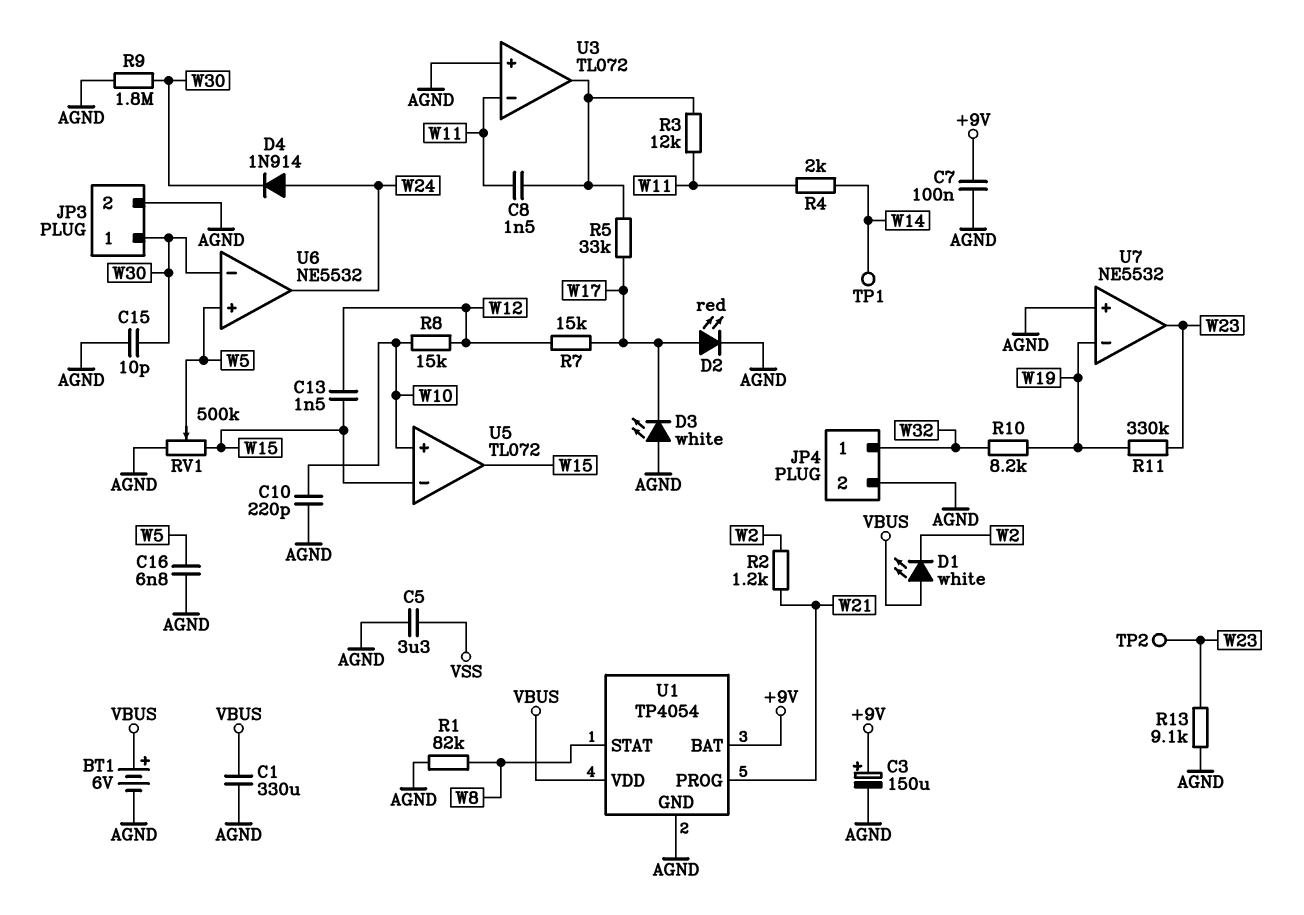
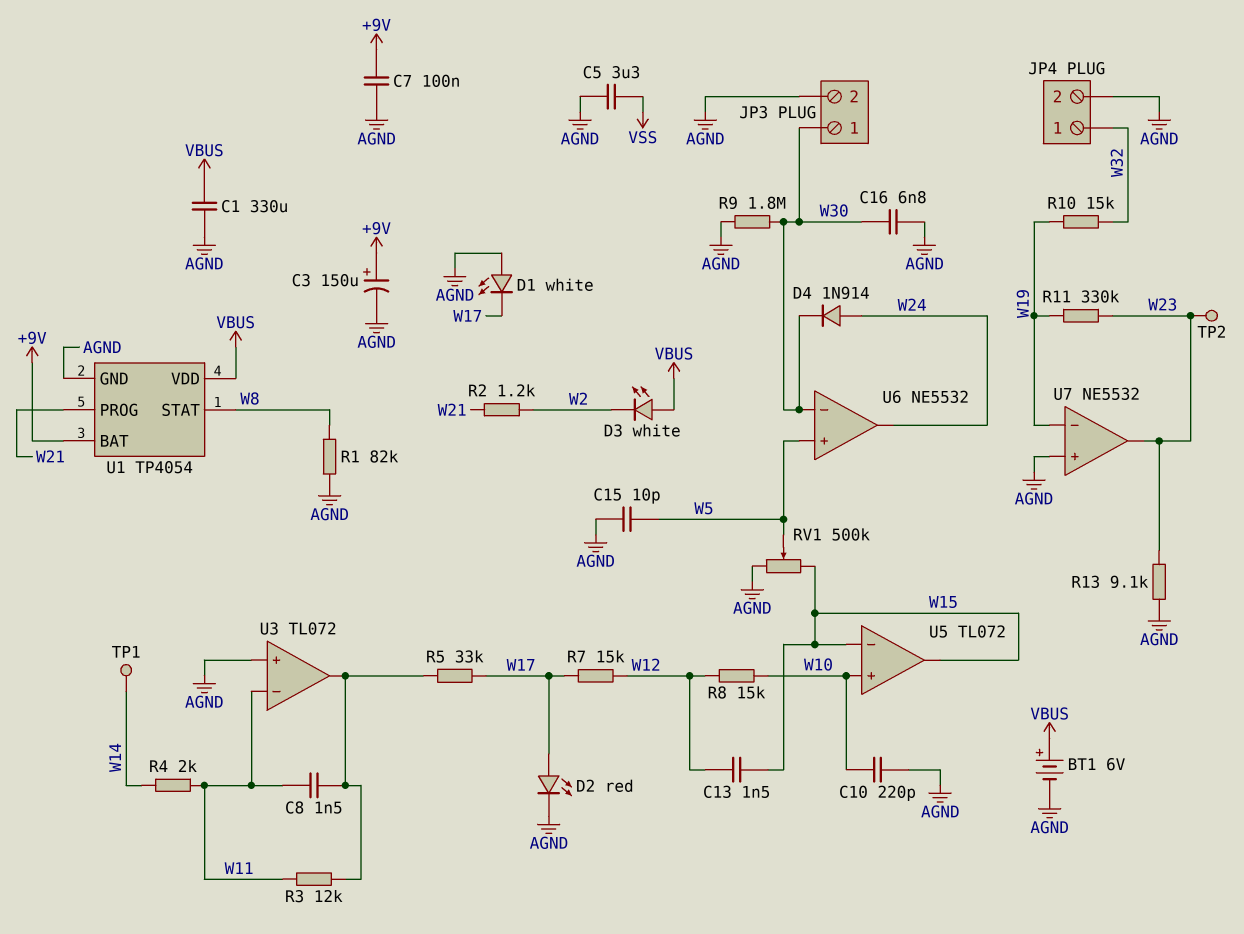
C15: 10pF (AGND, W30) -> 10pF (AGND, W5)
C16: 6.8nF (AGND, W5) -> 6.8nF (AGND, W30)
D1: LED white (A VBUS, K W2) -> LED white (A AGND, K W17)
D3: LED white (A AGND, K W17) -> LED white (A VBUS, K W2)
R10: 8.2k (W19, W32) -> 15k (W19, W32)

